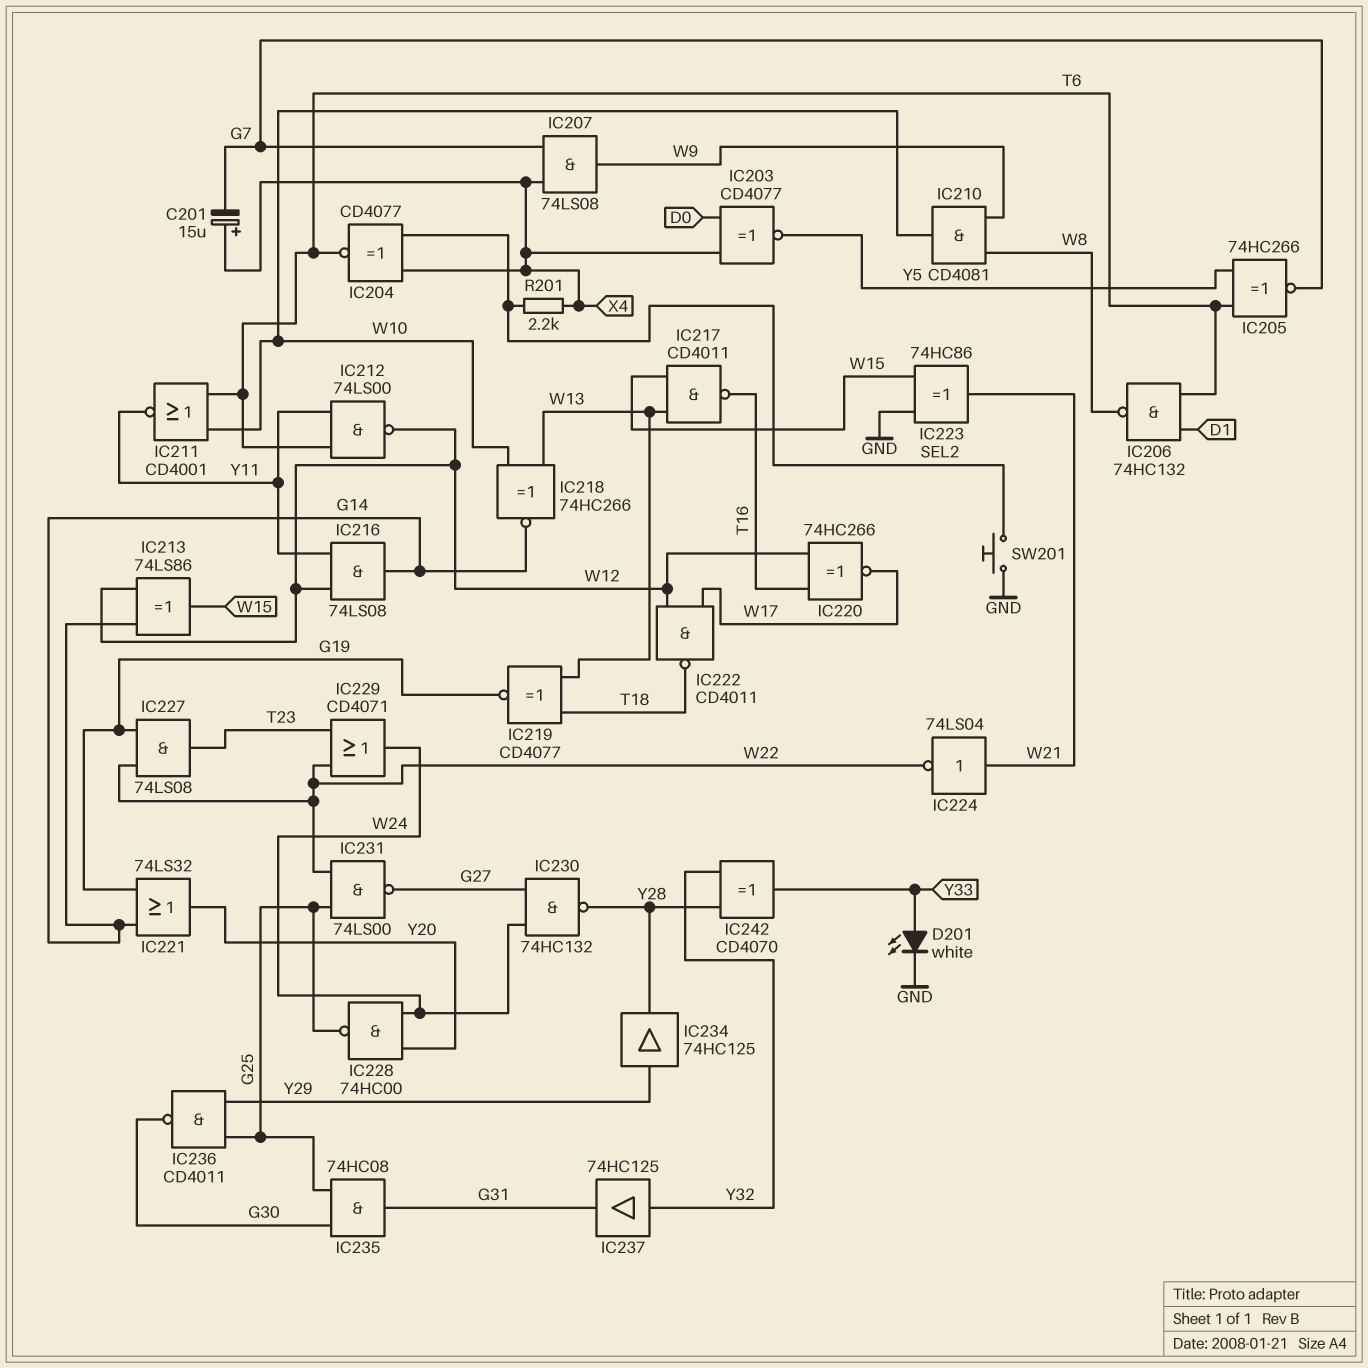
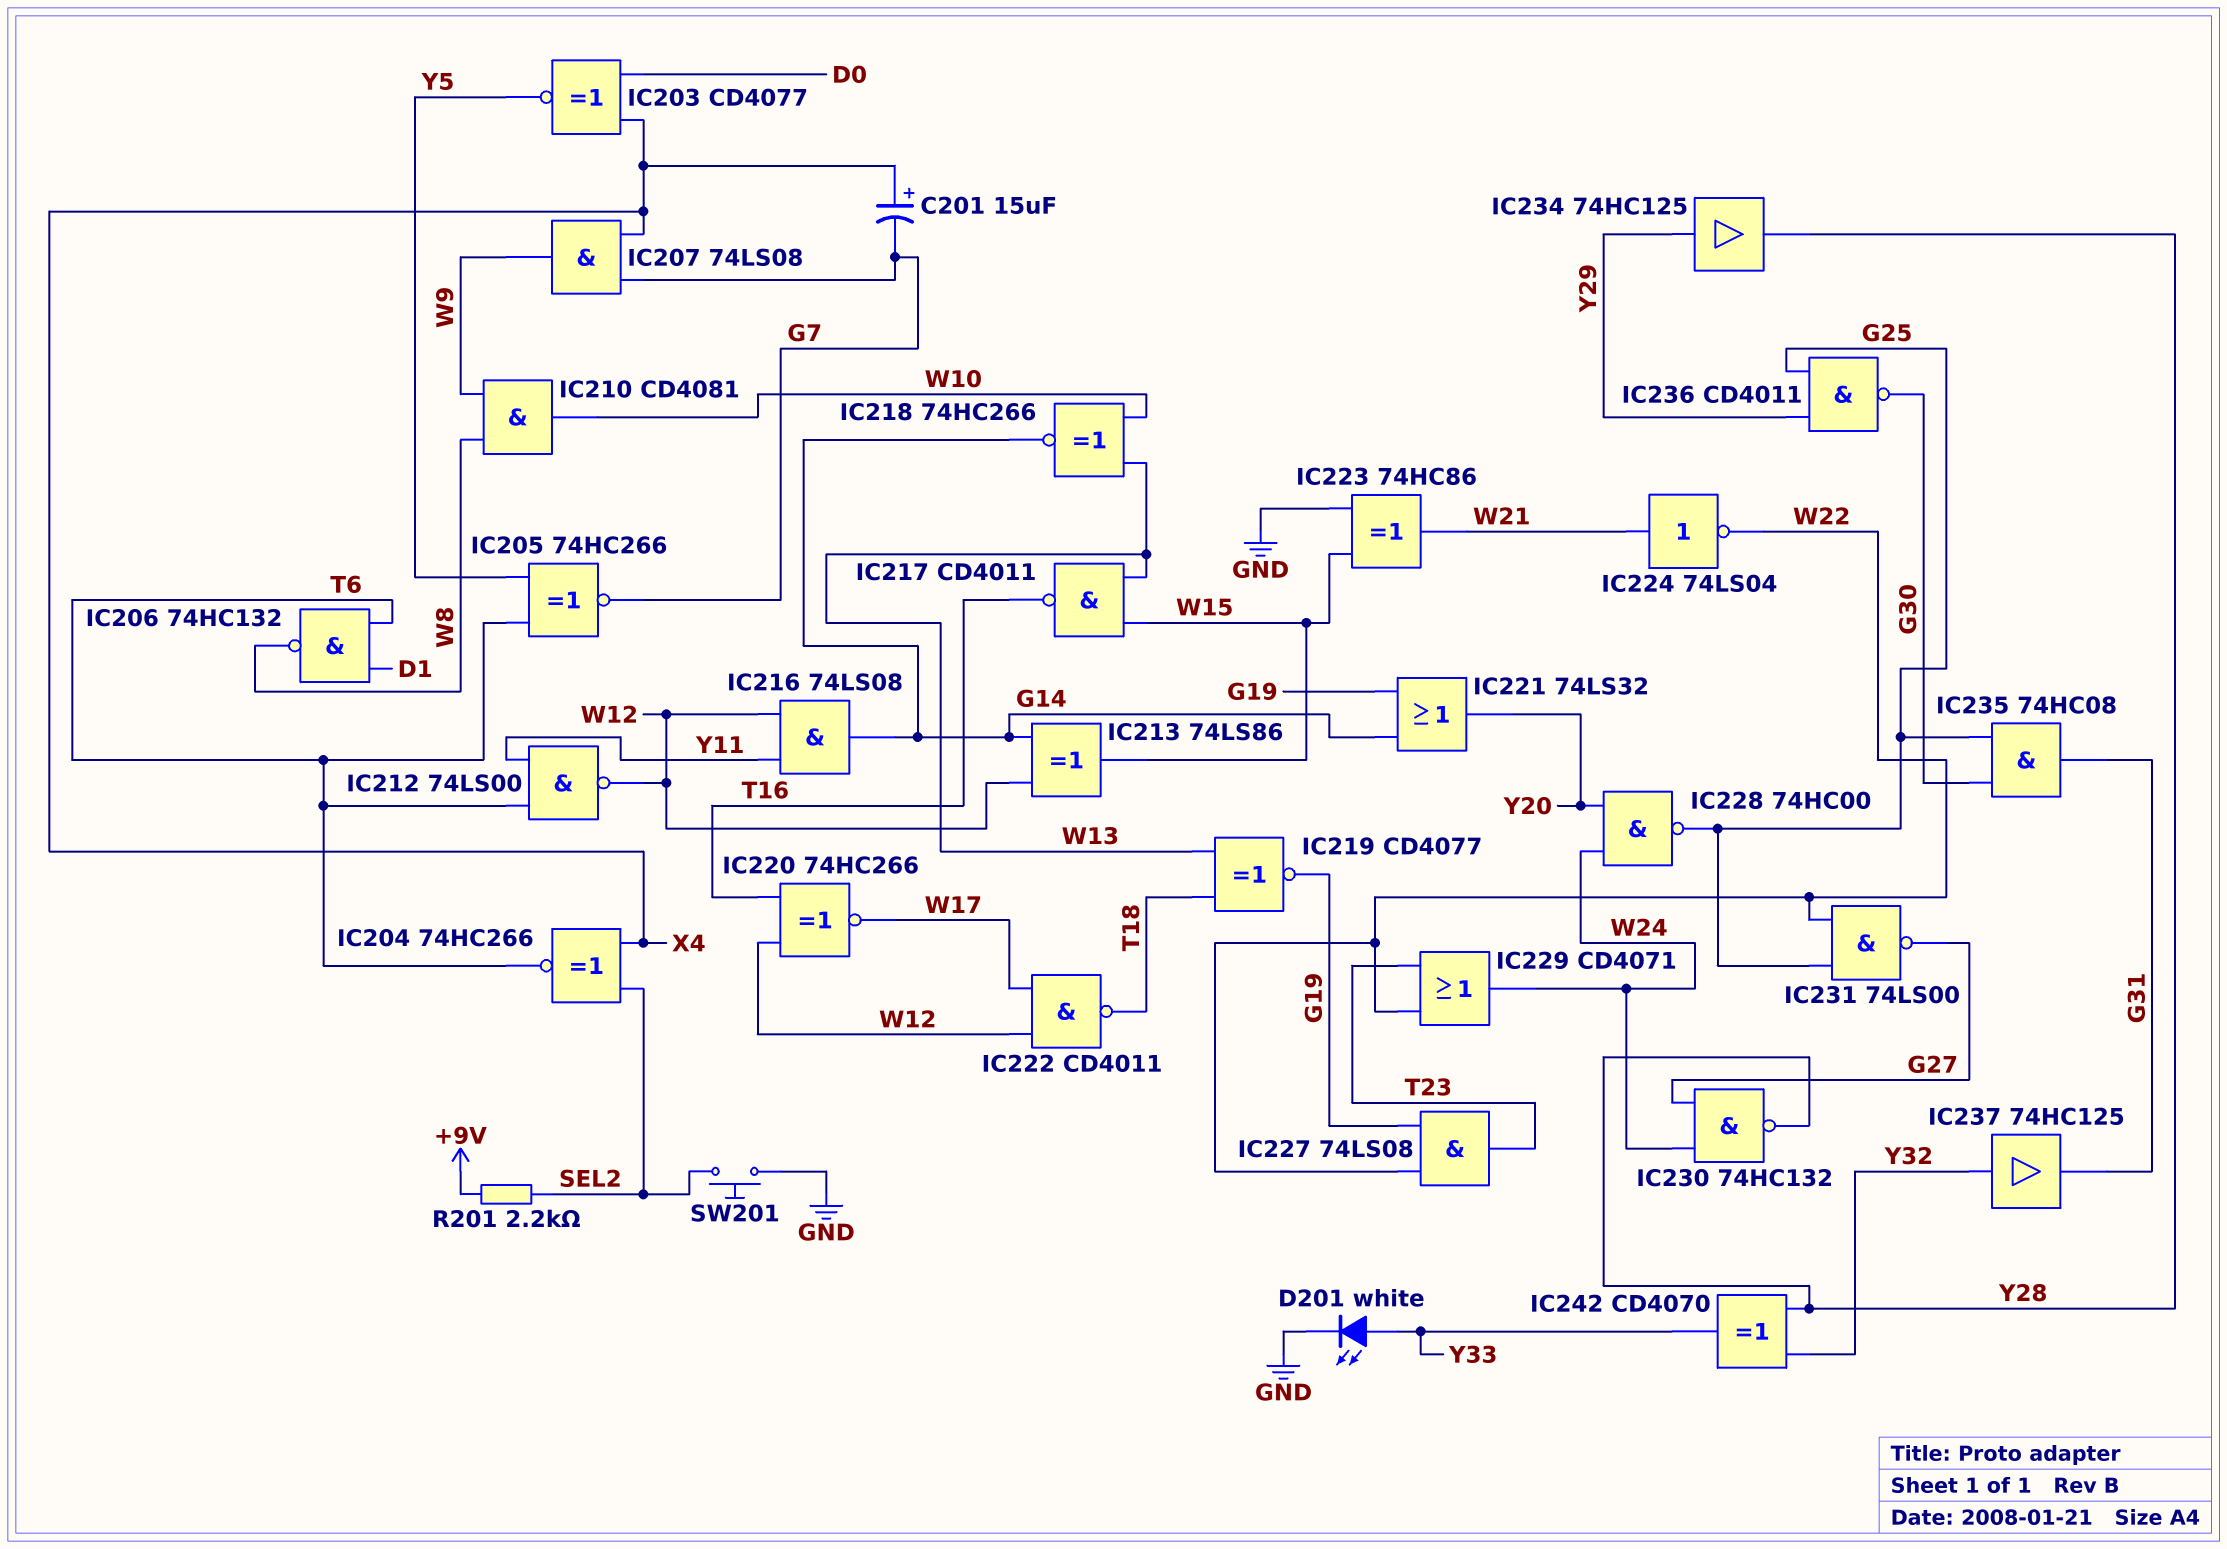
IC204: XNOR CD4077 (in SEL2, in X4, out T6) -> XNOR 74HC266 (in SEL2, in X4, out T6)
IC211: NOR CD4001 (in T6, in W10, out Y11) -> none
R201: 2.2k (SEL2, X4) -> 2.2k (+9V, SEL2)

